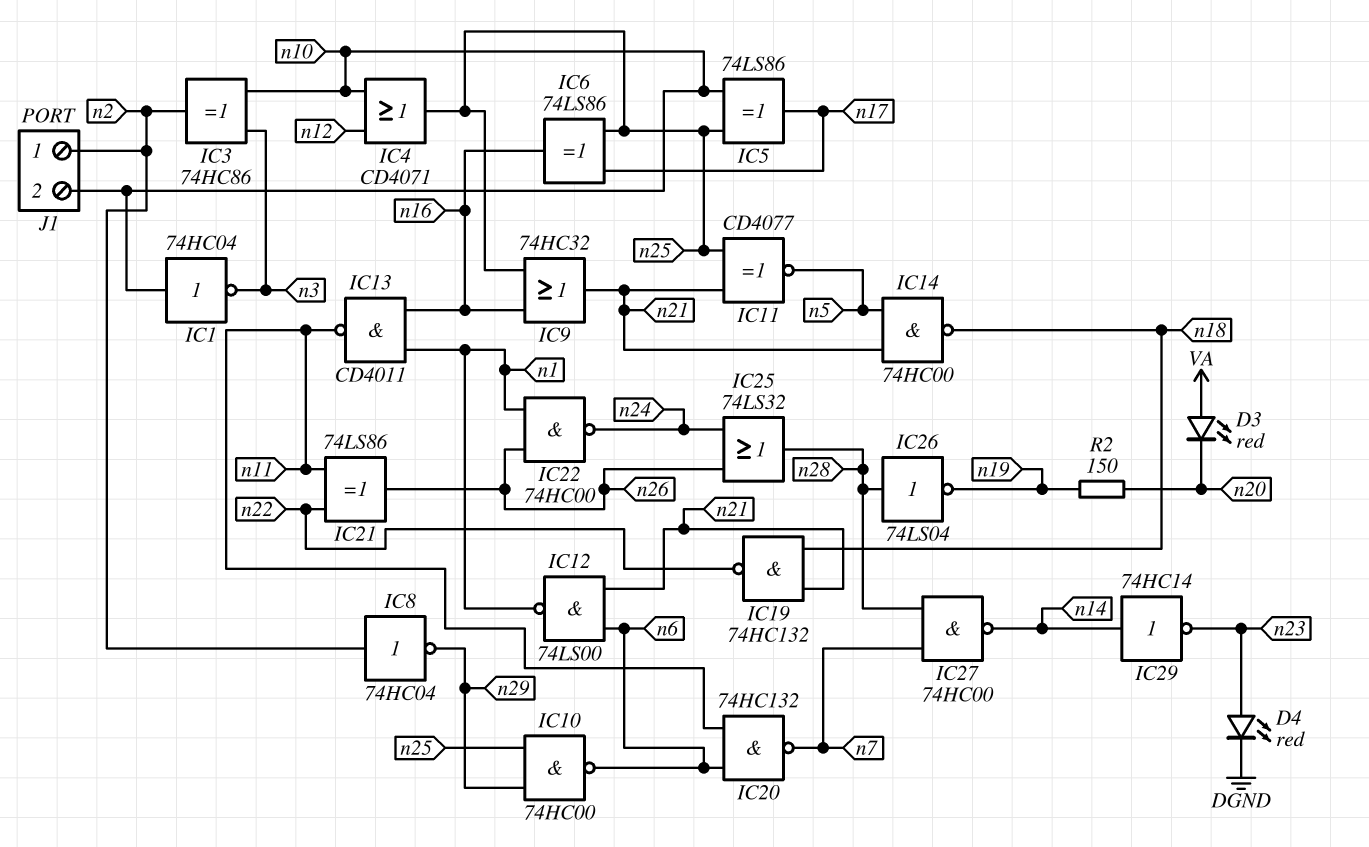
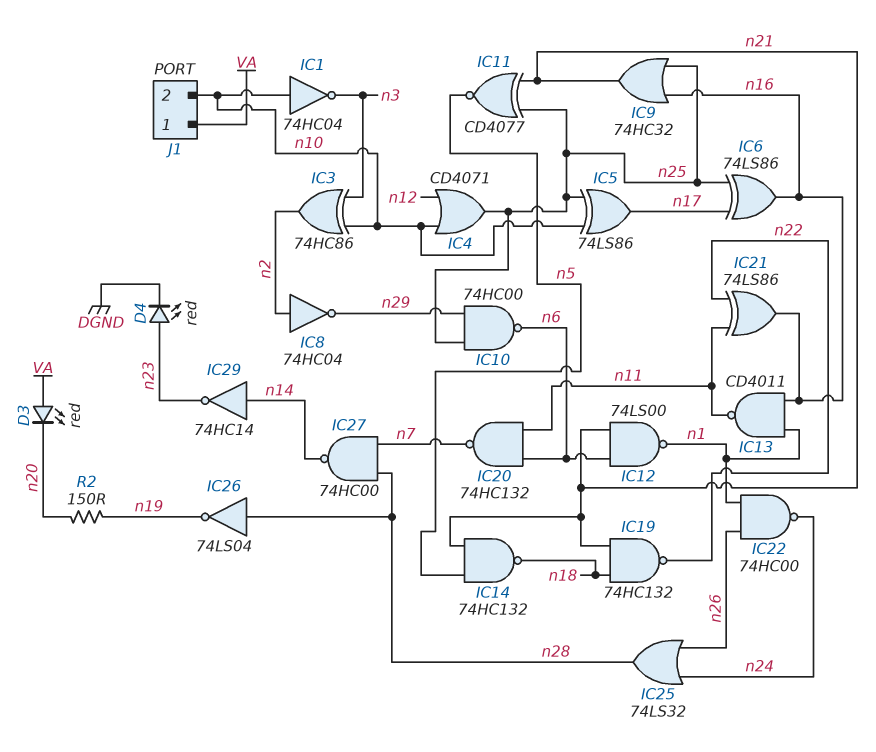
IC14: NAND 74HC00 (in n5, in n21, out n18) -> NAND 74HC132 (in n5, in n21, out n18)
IC21: XOR 74LS86 (in n11, in n22, out n26) -> XOR 74LS86 (in n11, in n22, out n16)
J1 pin 1: n2 -> VA

